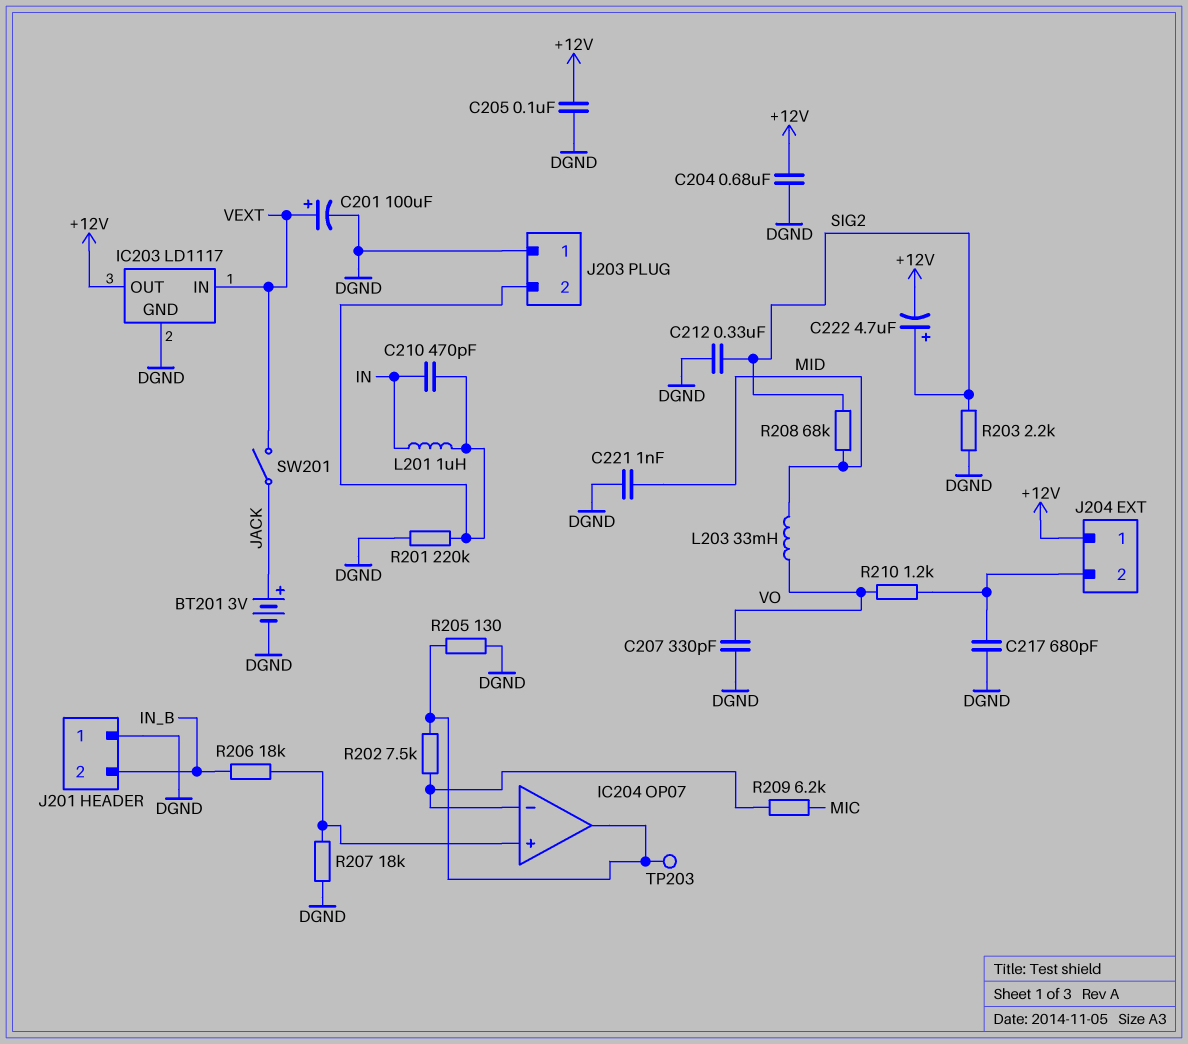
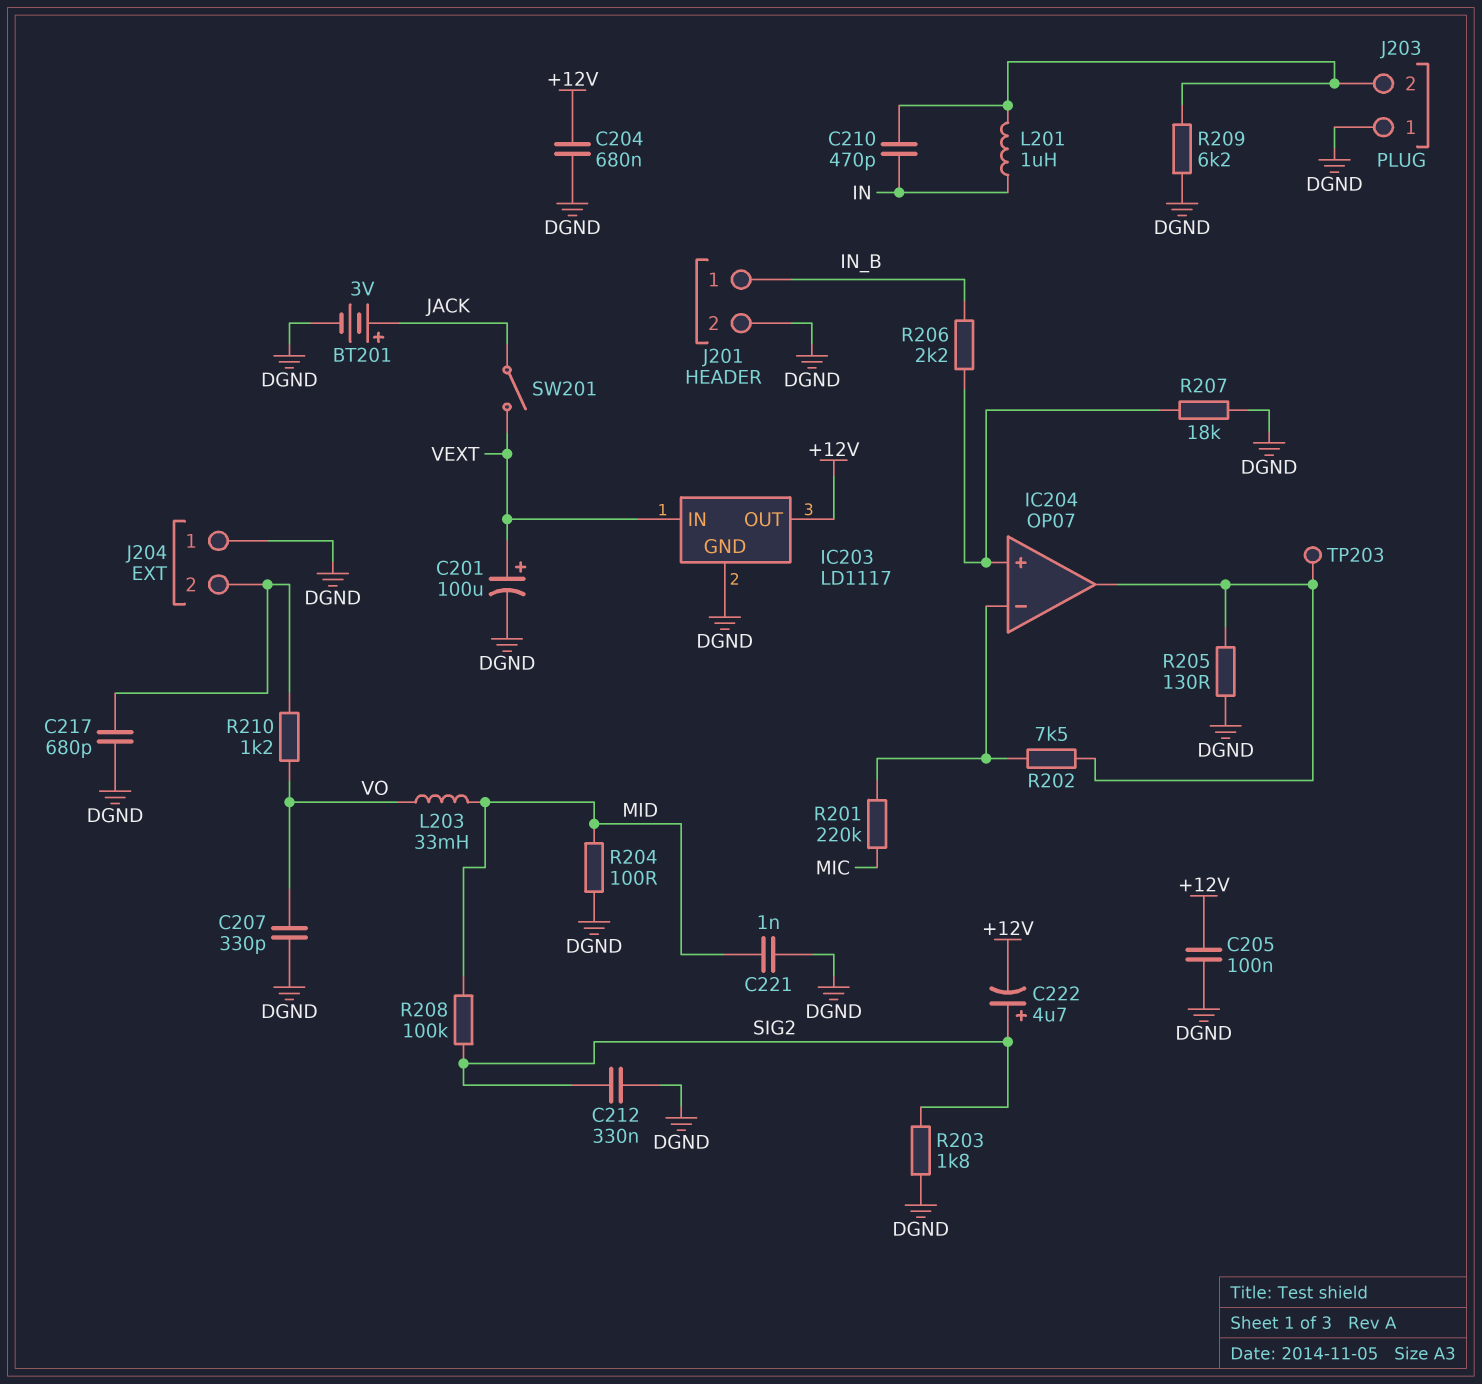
J201 pin 1: DGND -> IN_B
J201 pin 2: IN_B -> DGND
J204 pin 1: +12V -> DGND
R201: 220k (DGND, J203/2) -> 220k (IC204/in-, MIC)
R203: 2.2k (DGND, SIG2) -> 1.8k (DGND, SIG2)
R204: none -> 100 (DGND, MID)
R206: 18k (IC204/in+, IN_B) -> 2.2k (IC204/in+, IN_B)
R208: 68k (MID, SIG2) -> 100k (MID, SIG2)
R209: 6.2k (IC204/in-, MIC) -> 6.2k (DGND, J203/2)

